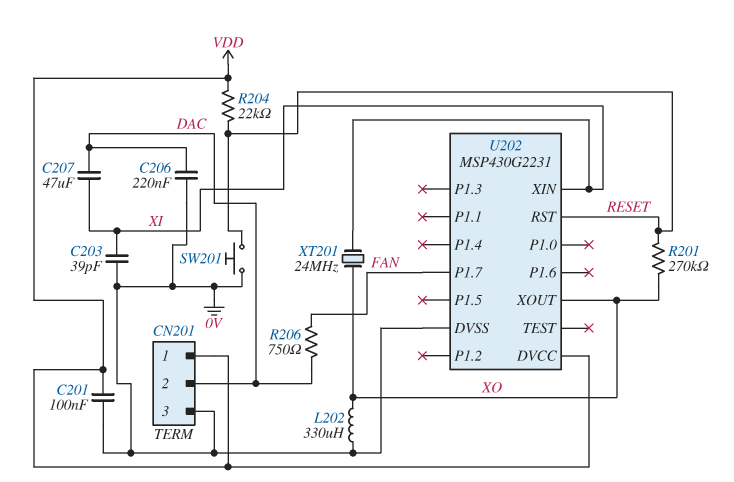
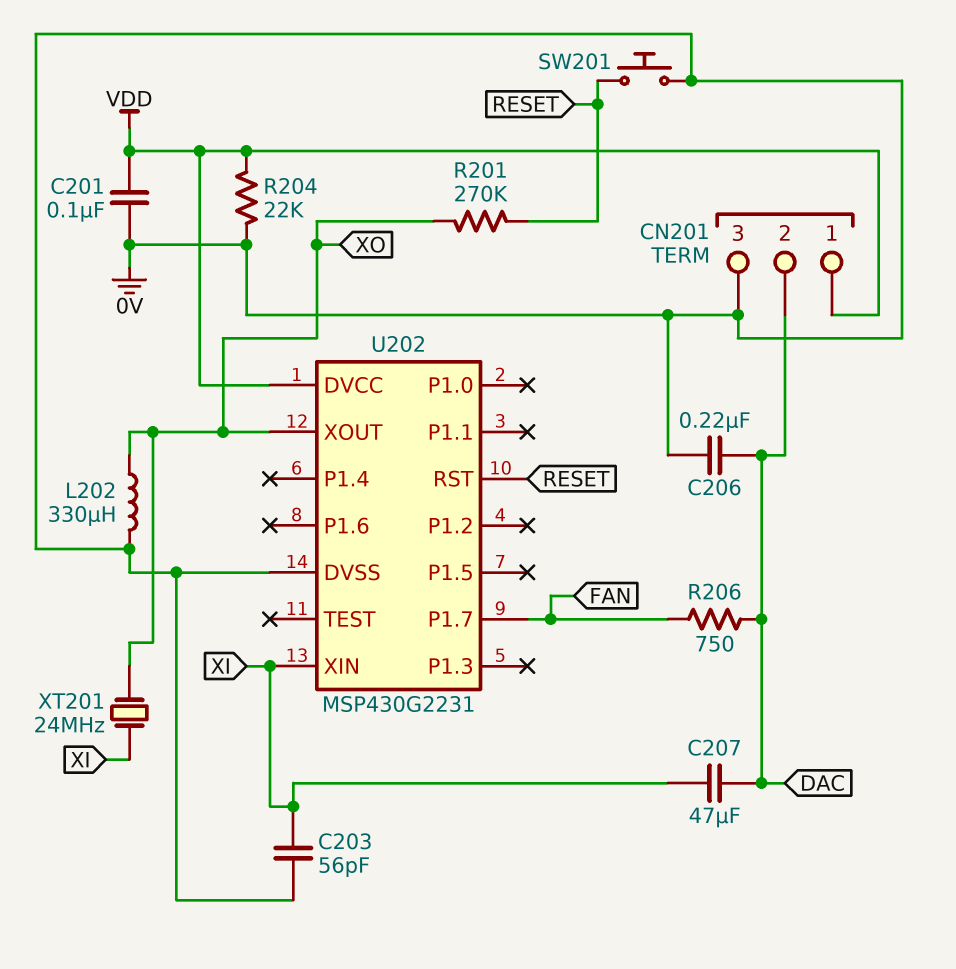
C203: 39pF (0V, XI) -> 56pF (0V, XI)
R204: 22k (RESET, VDD) -> 22k (0V, VDD)

